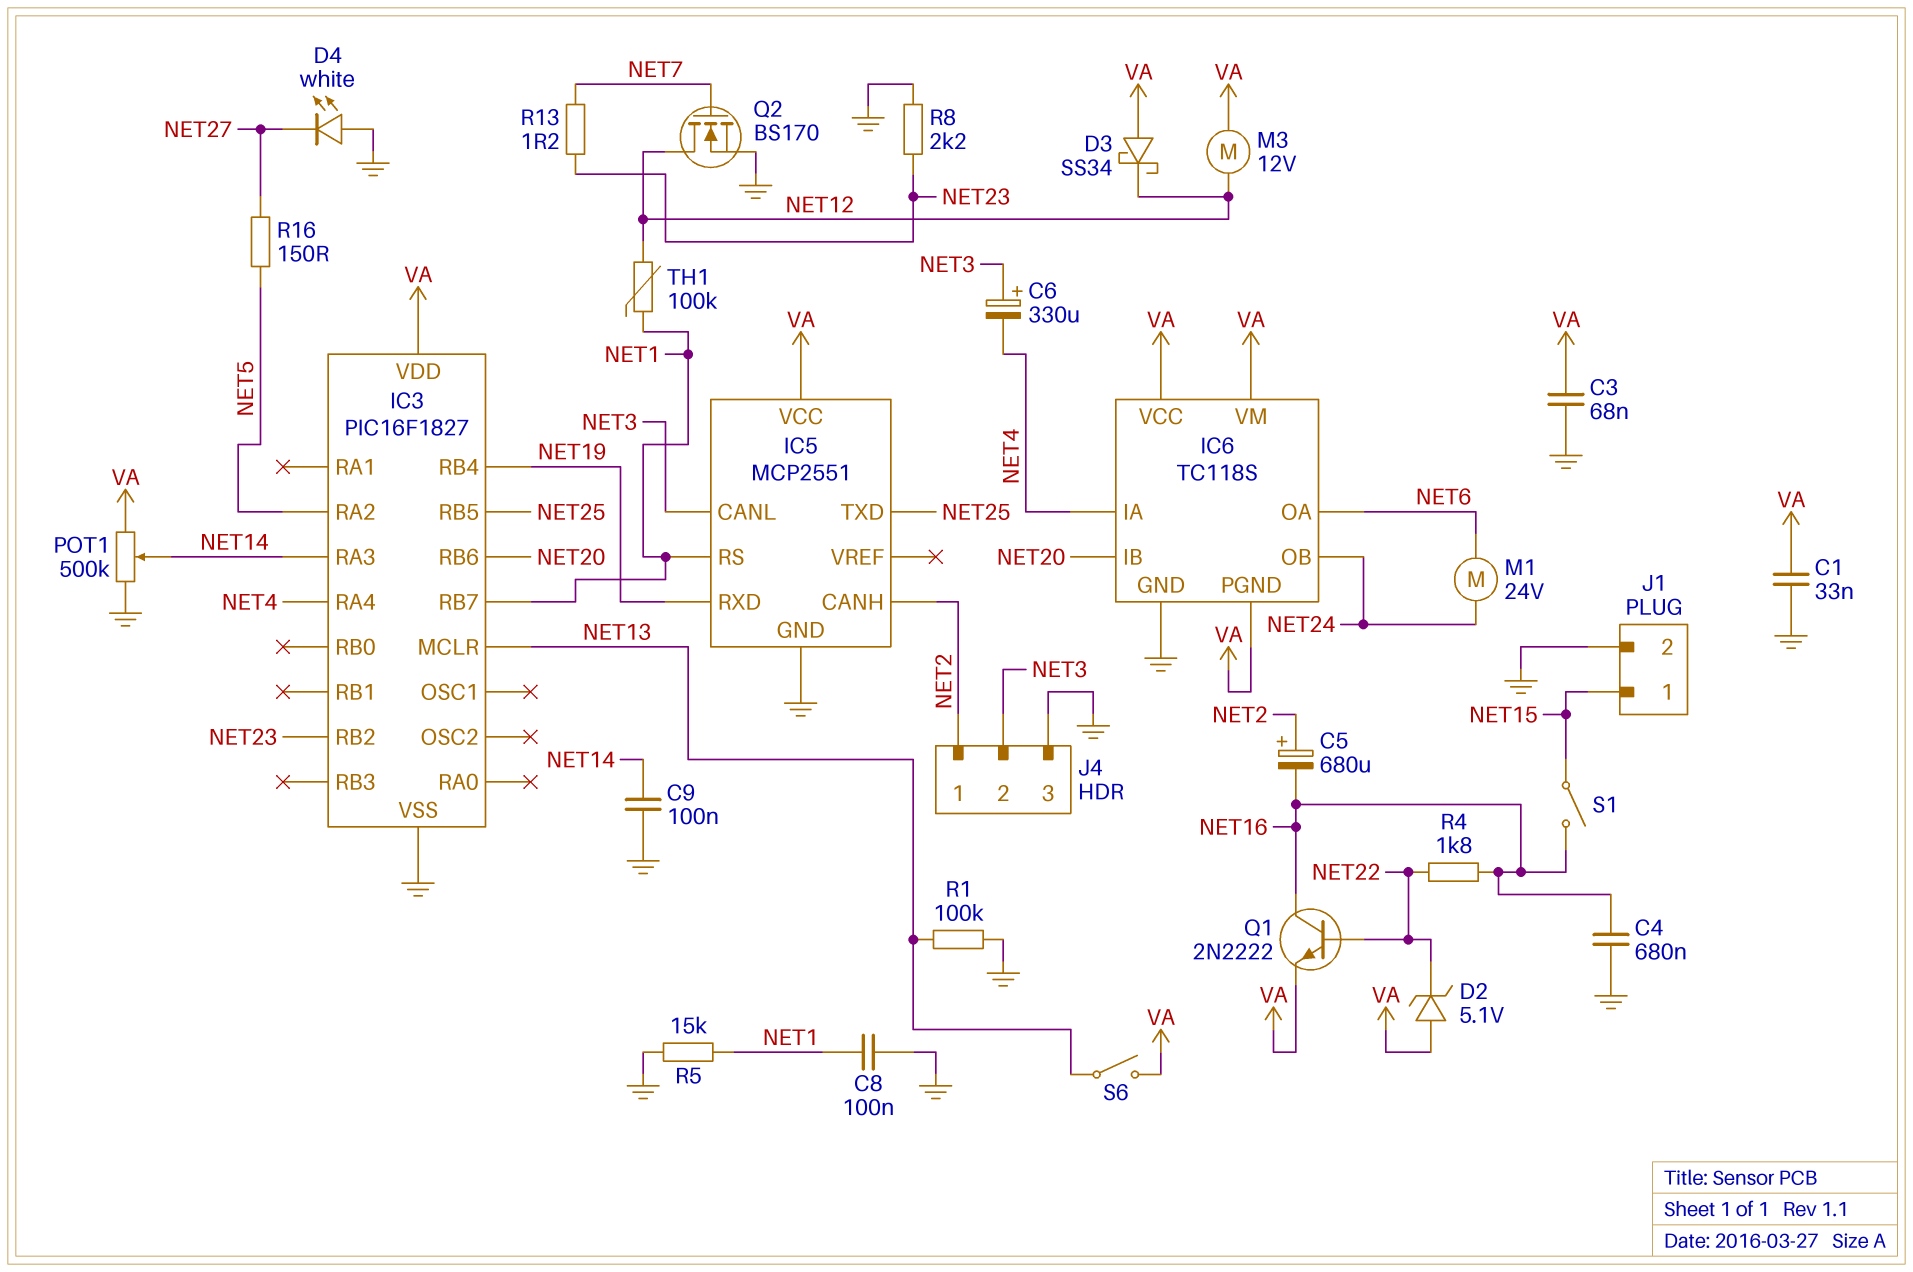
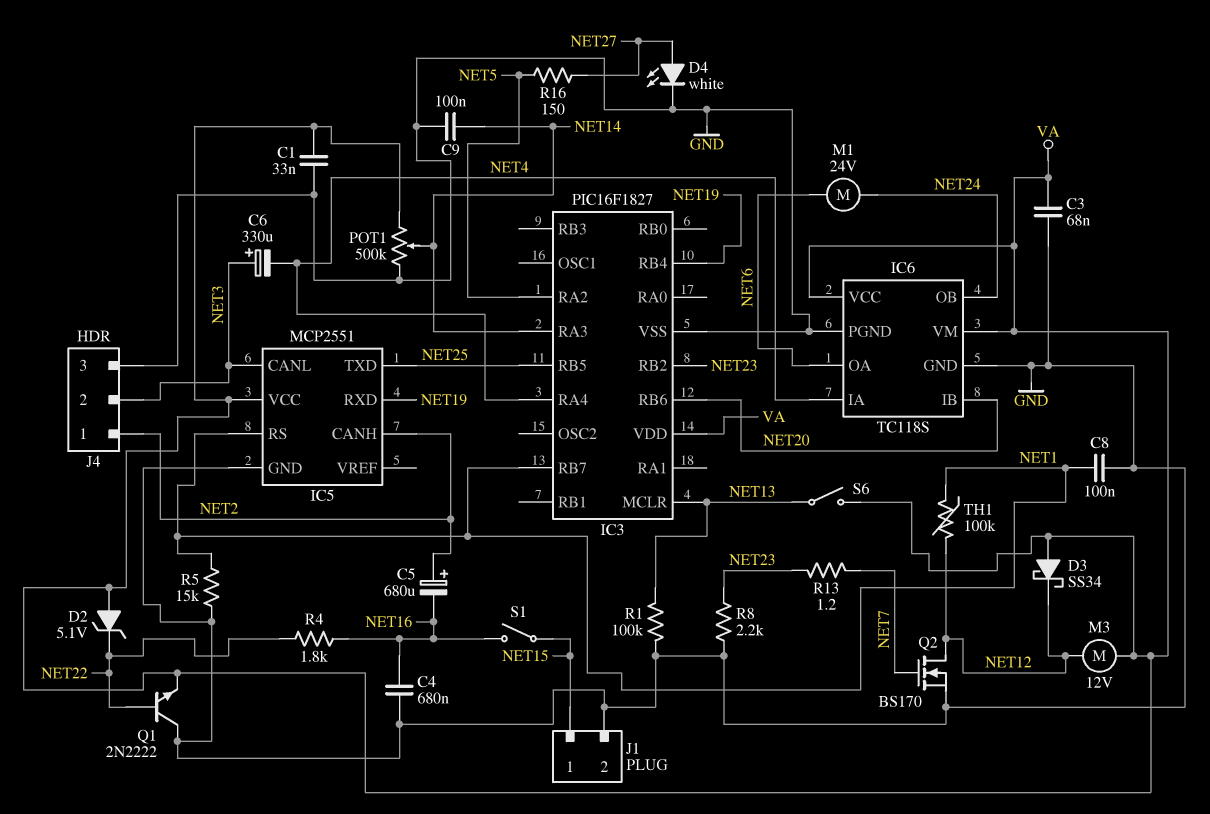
D4: LED white (A GND, K NET27) -> LED white (A NET27, K GND)
IC6 pin PGND: VA -> GND
Q1: NPN 2N2222 (B NET22, C NET16, E VA) -> NPN 2N2222 (B NET22, C GND, E VA)

